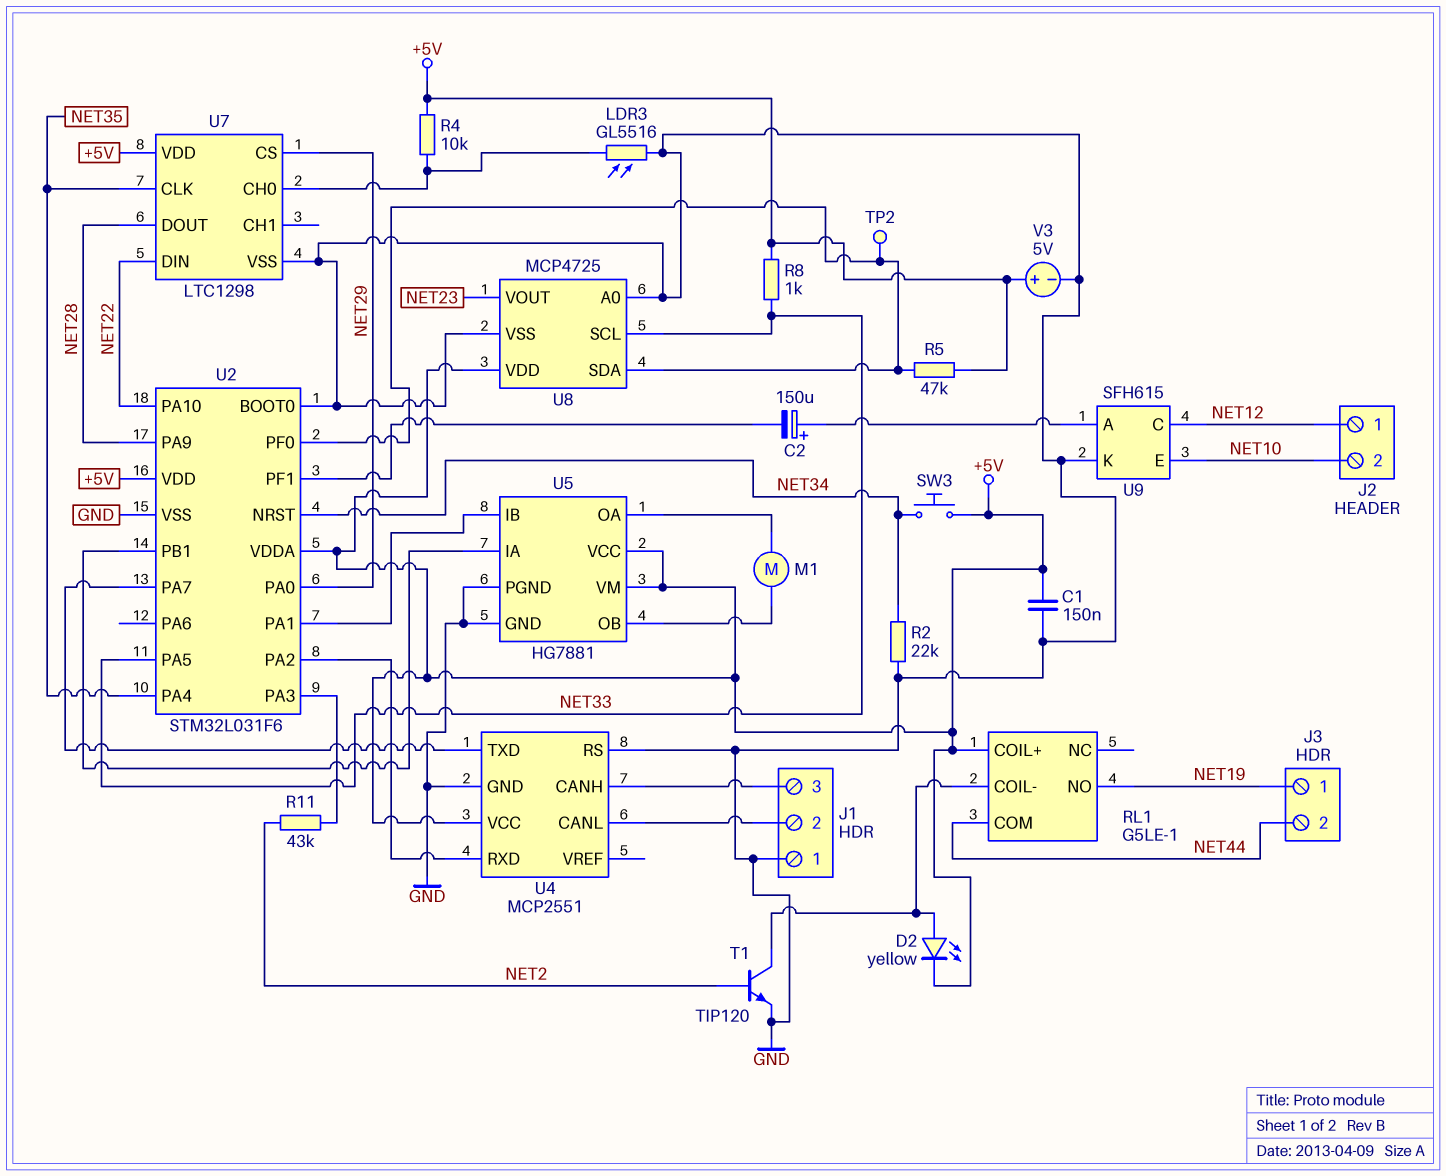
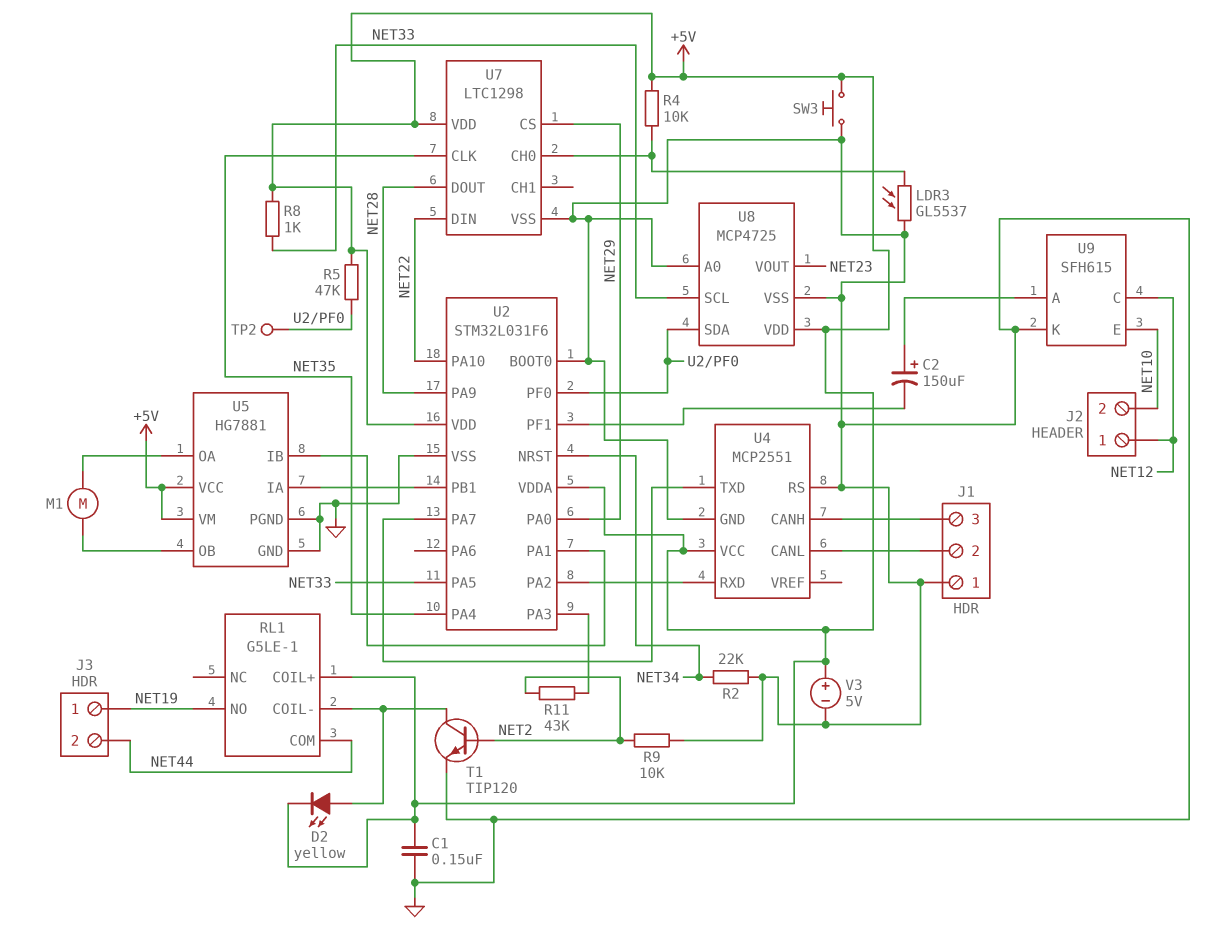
LDR3: GL5516 (GND, U7/CH0) -> GL5537 (GND, U7/CH0)
R9: none -> 10k (GND, NET2)
SW3: button (+5V, NET34) -> button (+5V, GND)

